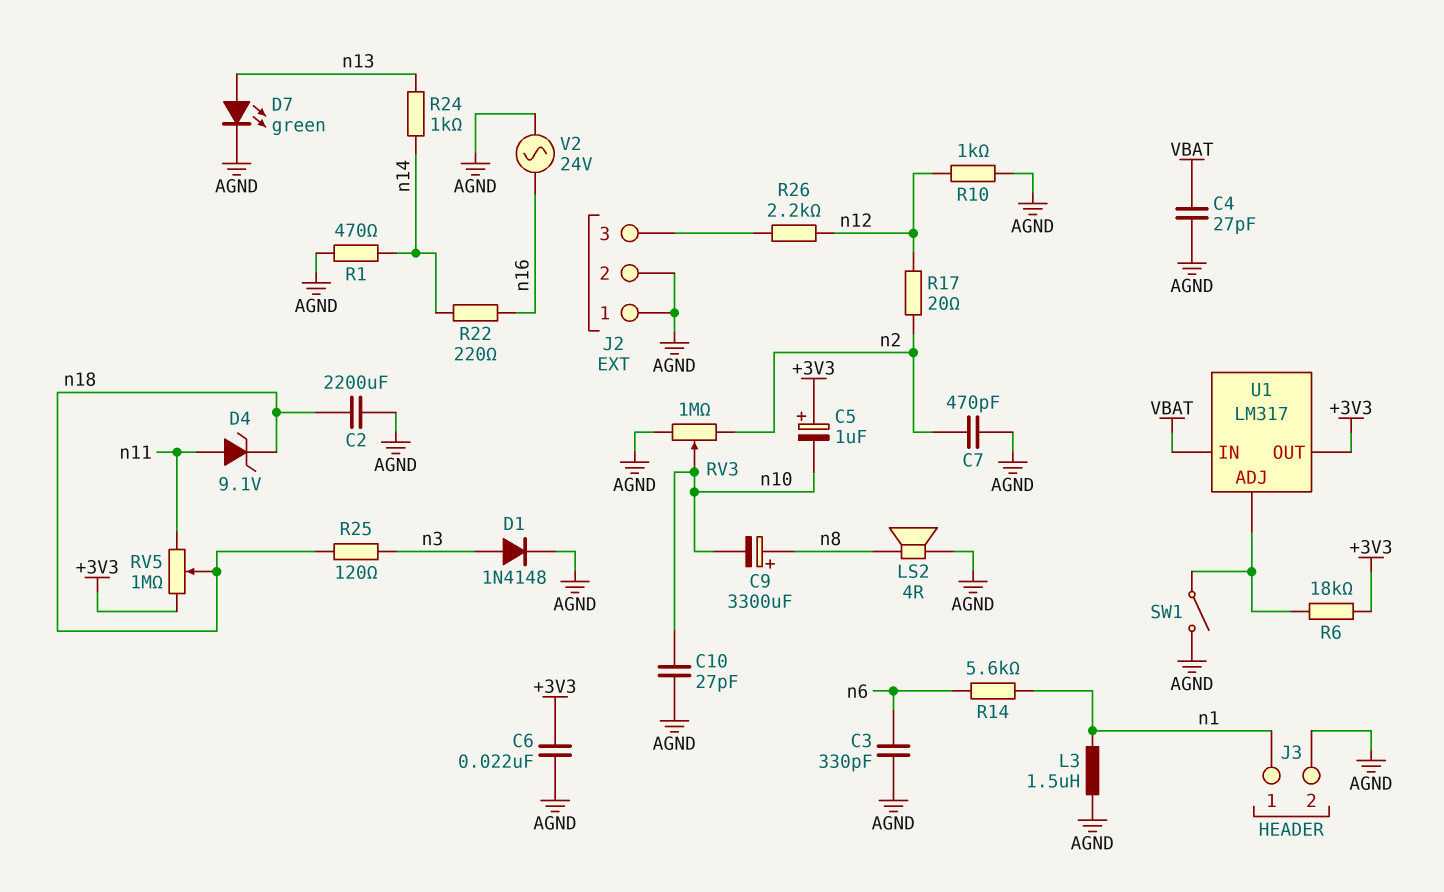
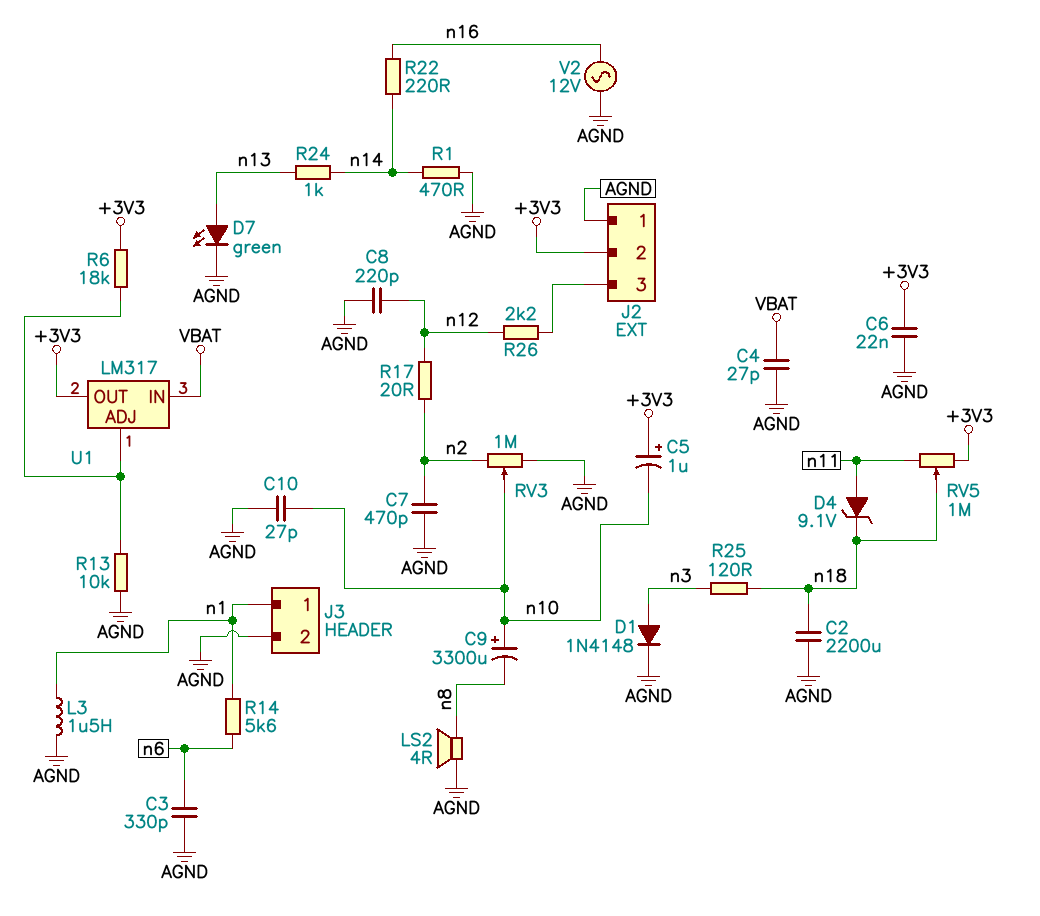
C8: none -> 220pF (AGND, n12)
C9: 3300uF (plus n8, minus n10) -> 3300uF (plus n10, minus n8)
J2 pin 2: AGND -> +3V3
R10: 1k (AGND, n12) -> none
R13: none -> 10k (AGND, U1/ADJ)
SW1: switch (AGND, U1/ADJ) -> none
V2: AC 24V (AGND, n16) -> AC 12V (AGND, n16)

